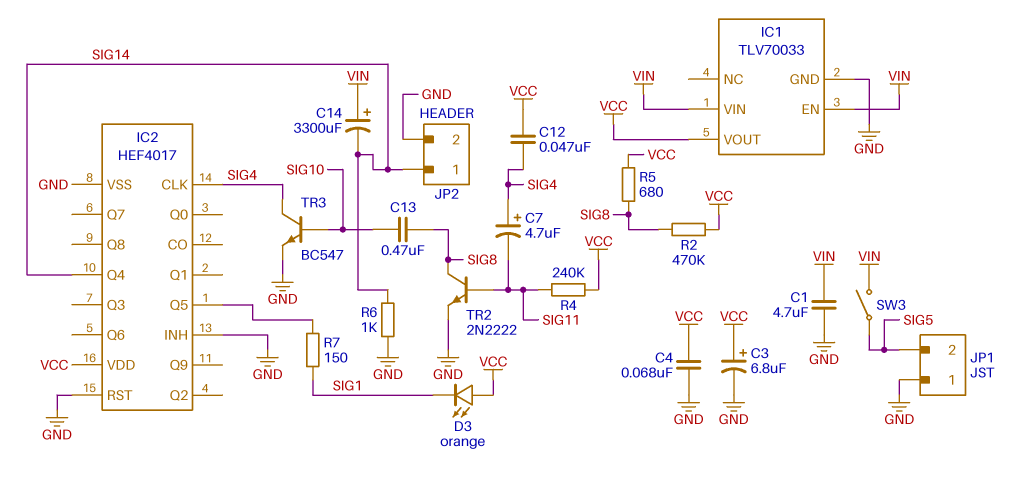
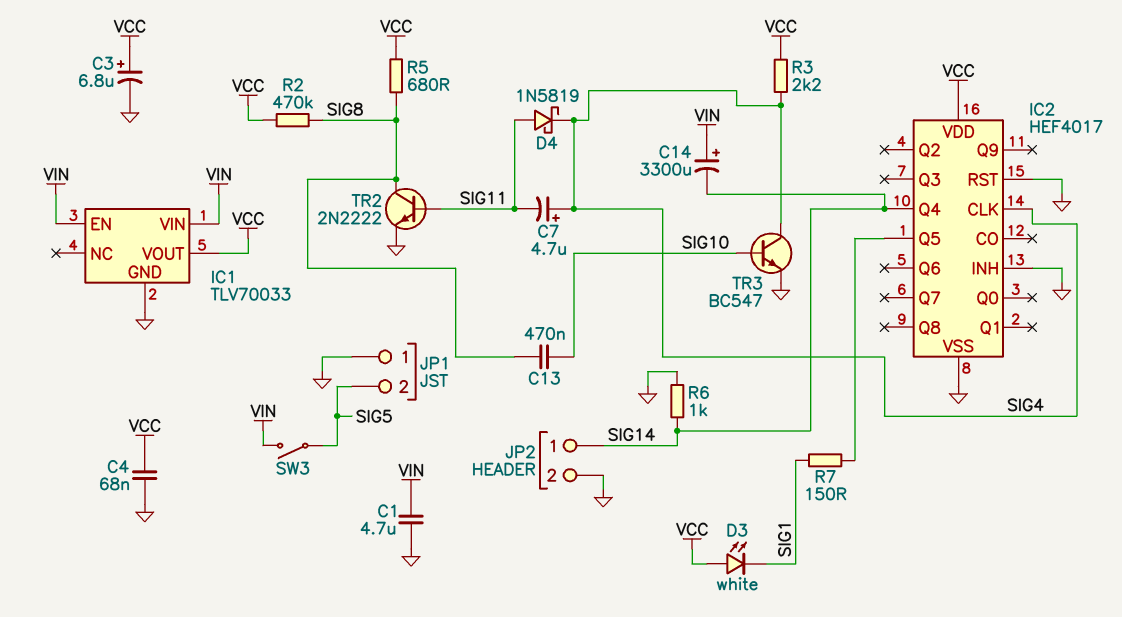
C12: 47nF (SIG4, VCC) -> none
D3: LED orange (A VCC, K SIG1) -> LED white (A VCC, K SIG1)
D4: none -> schottky 1N5819 (A SIG11, K SIG4)
R3: none -> 2.2k (SIG4, VCC)
R4: 240k (SIG11, VCC) -> none

